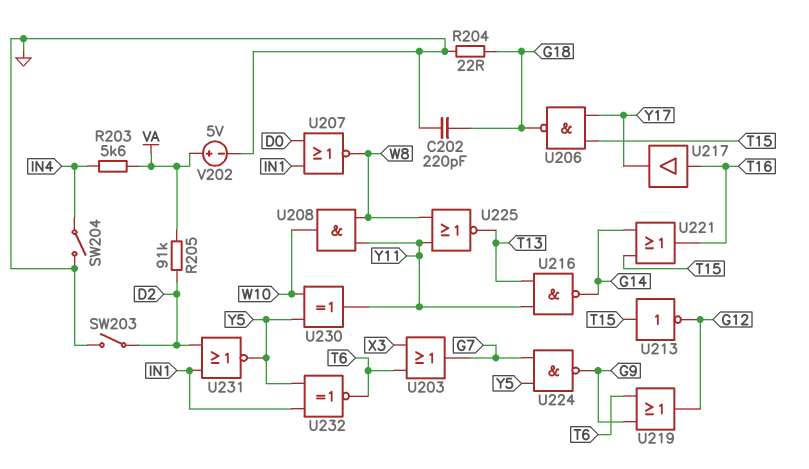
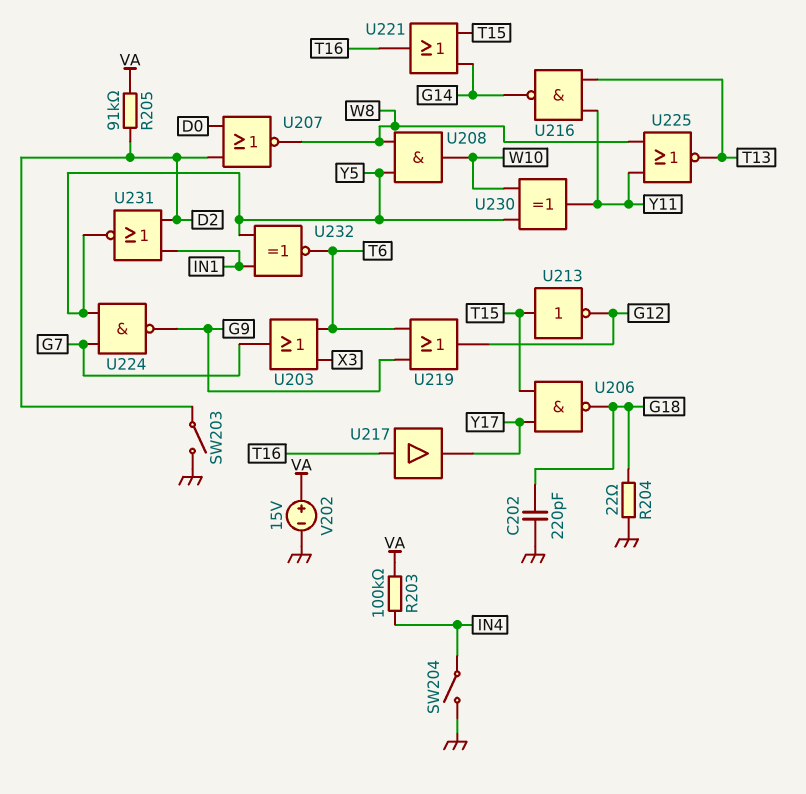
R203: 5.6k (IN4, VA) -> 100k (IN4, VA)
U207: NOR (in D0, in IN1, out W8) -> NOR (in D0, in D2, out W8)
U208: AND (in W8, in Y11, out W10) -> AND (in W8, in Y5, out W10)
V202: 5V (plus VA, minus GND) -> 15V (plus VA, minus GND)

